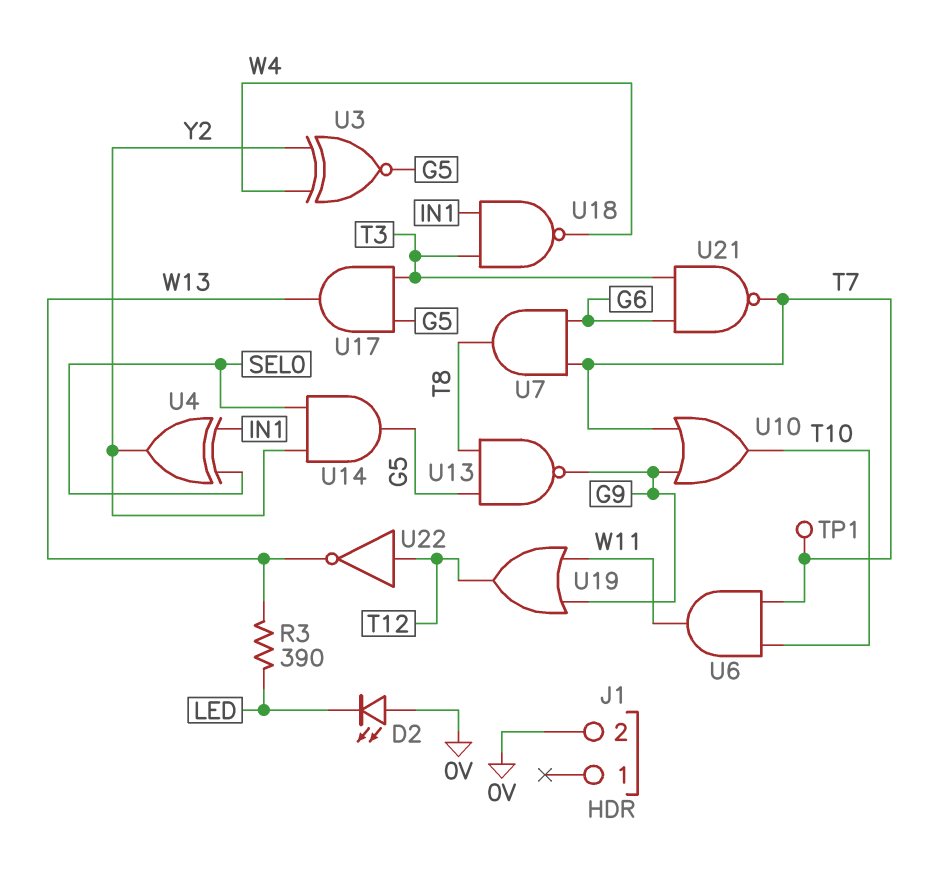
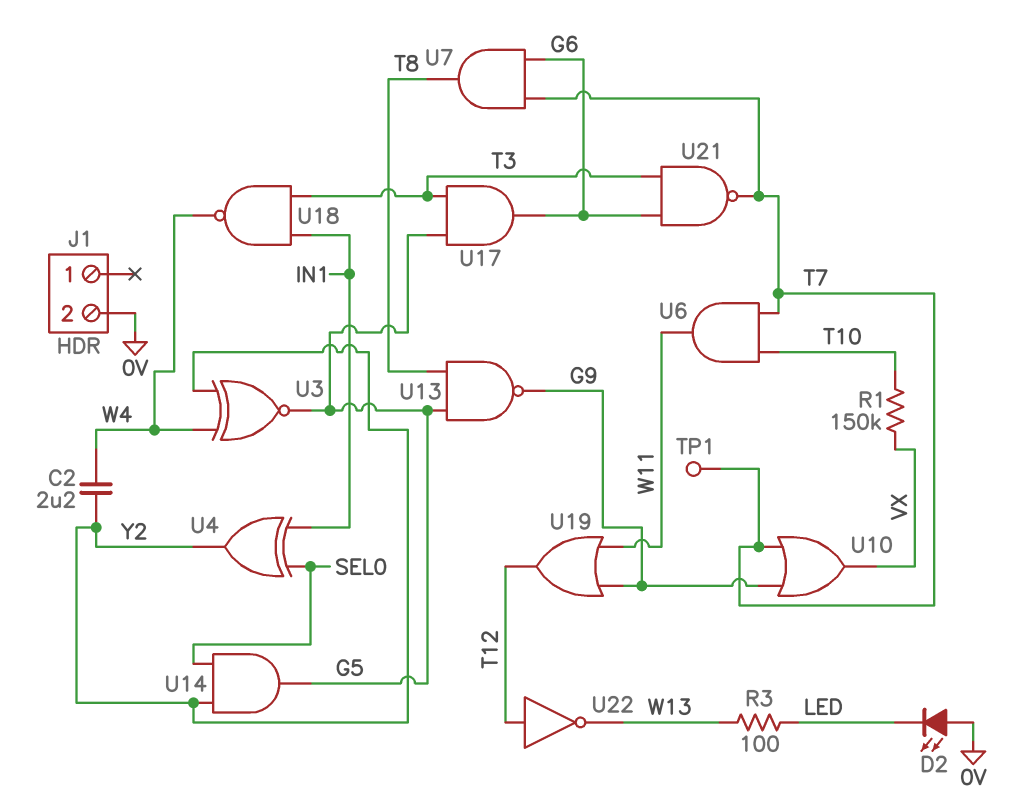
C2: none -> 2.2uF (W4, Y2)
R1: none -> 150k (T10, VX)
R3: 390 (LED, W13) -> 100 (LED, W13)
U10: OR (in G9, in T7, out T10) -> OR (in G9, in T7, out VX)
U17: AND (in G5, in T3, out W13) -> AND (in G5, in T3, out G6)

